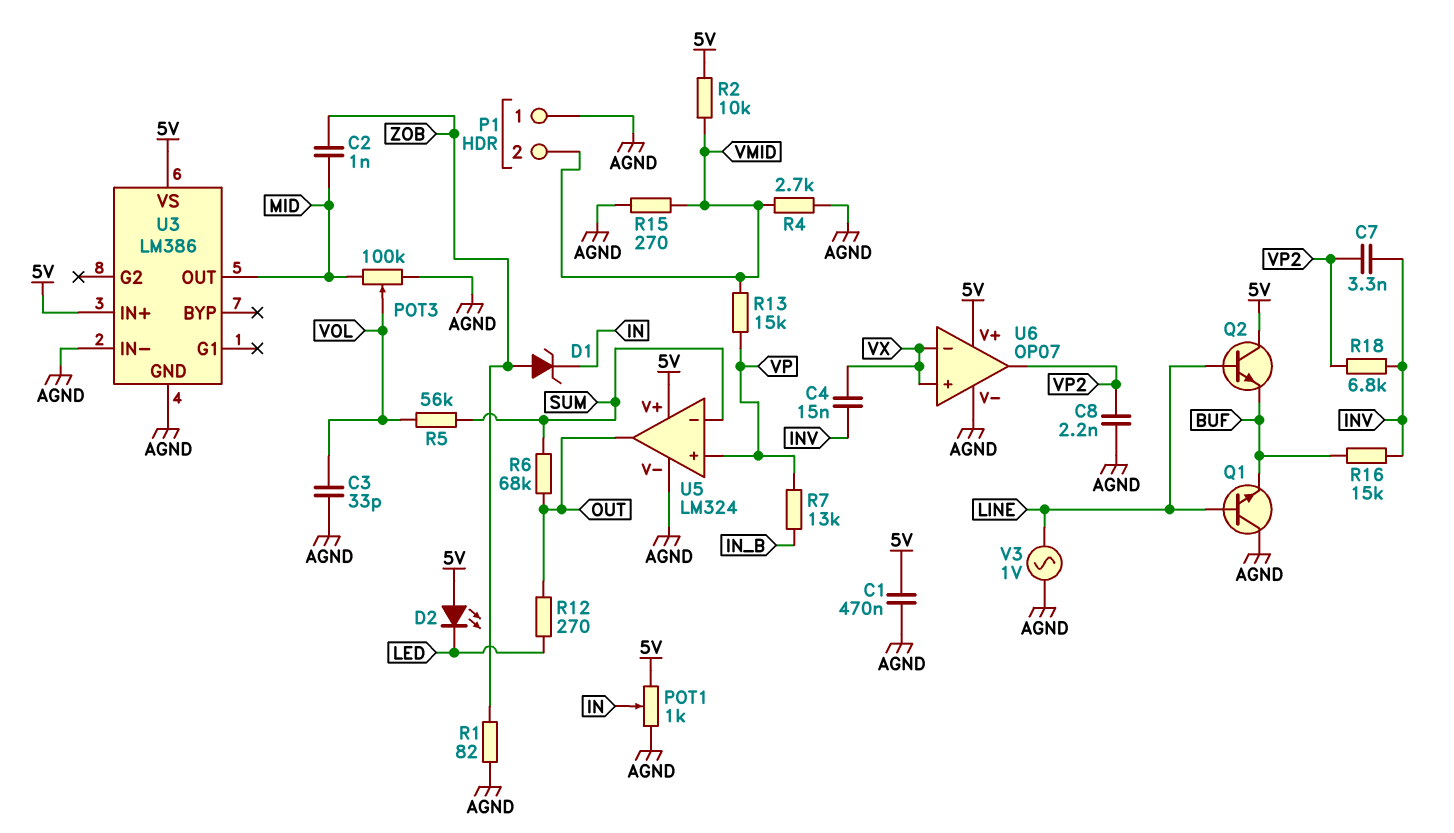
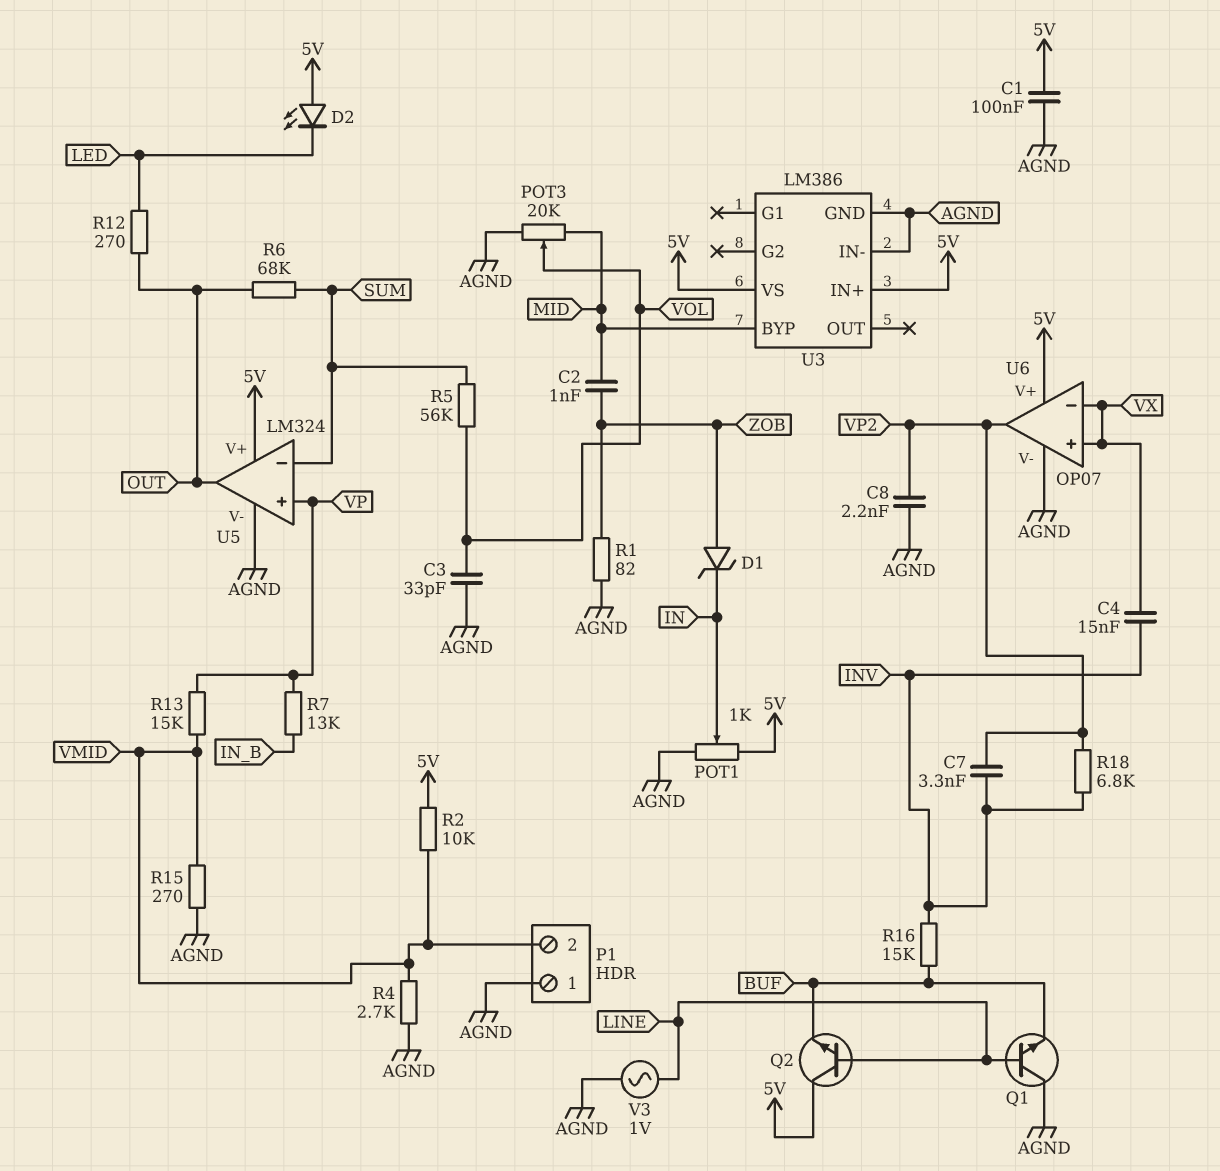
C1: 470nF (5V, AGND) -> 100nF (5V, AGND)
POT3: 100k (AGND, MID, wiper VOL) -> 20k (AGND, MID, wiper VOL)
U3 pin BYP: none -> MID
U3 pin OUT: MID -> none

